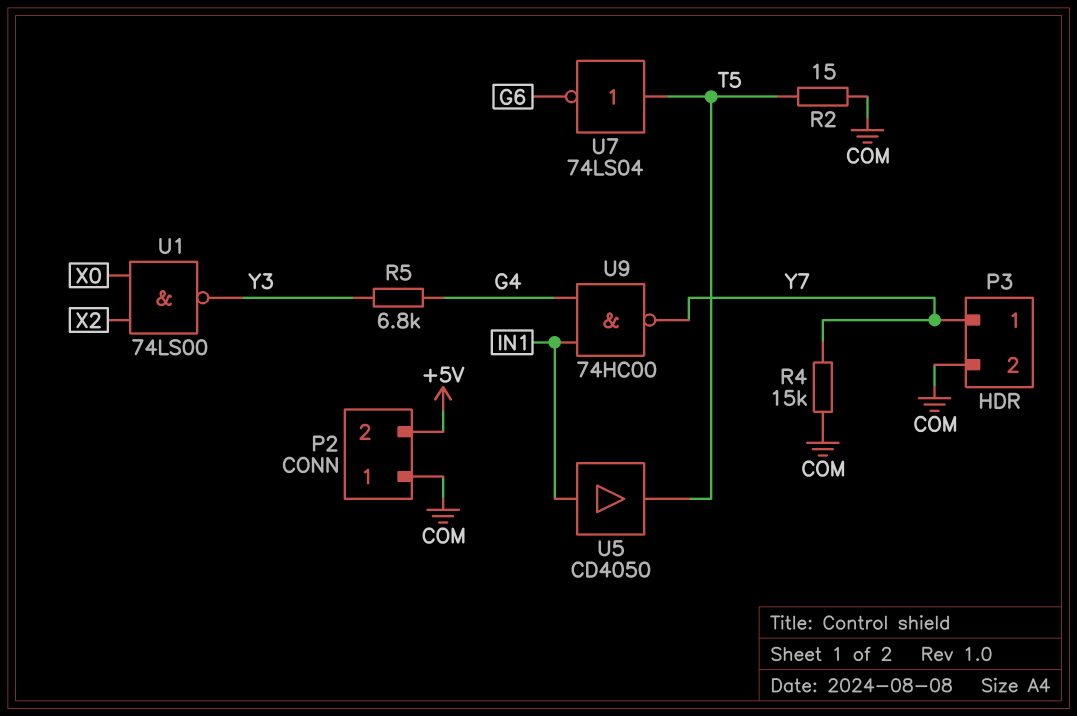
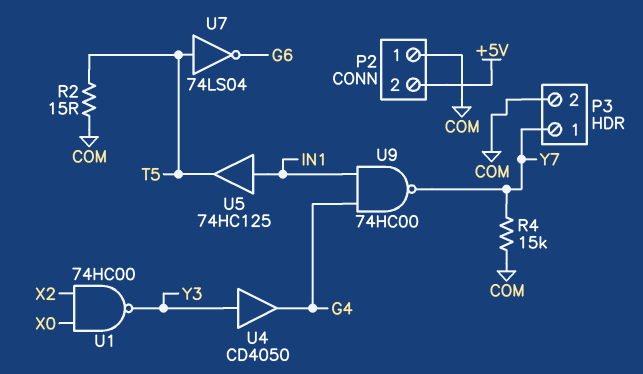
R5: 6.8k (G4, Y3) -> none
U1: NAND 74LS00 (in X0, in X2, out Y3) -> NAND 74HC00 (in X0, in X2, out Y3)
U4: none -> buffer CD4050 (in Y3, out G4)
U5: buffer CD4050 (in IN1, out T5) -> buffer 74HC125 (in IN1, out T5)

